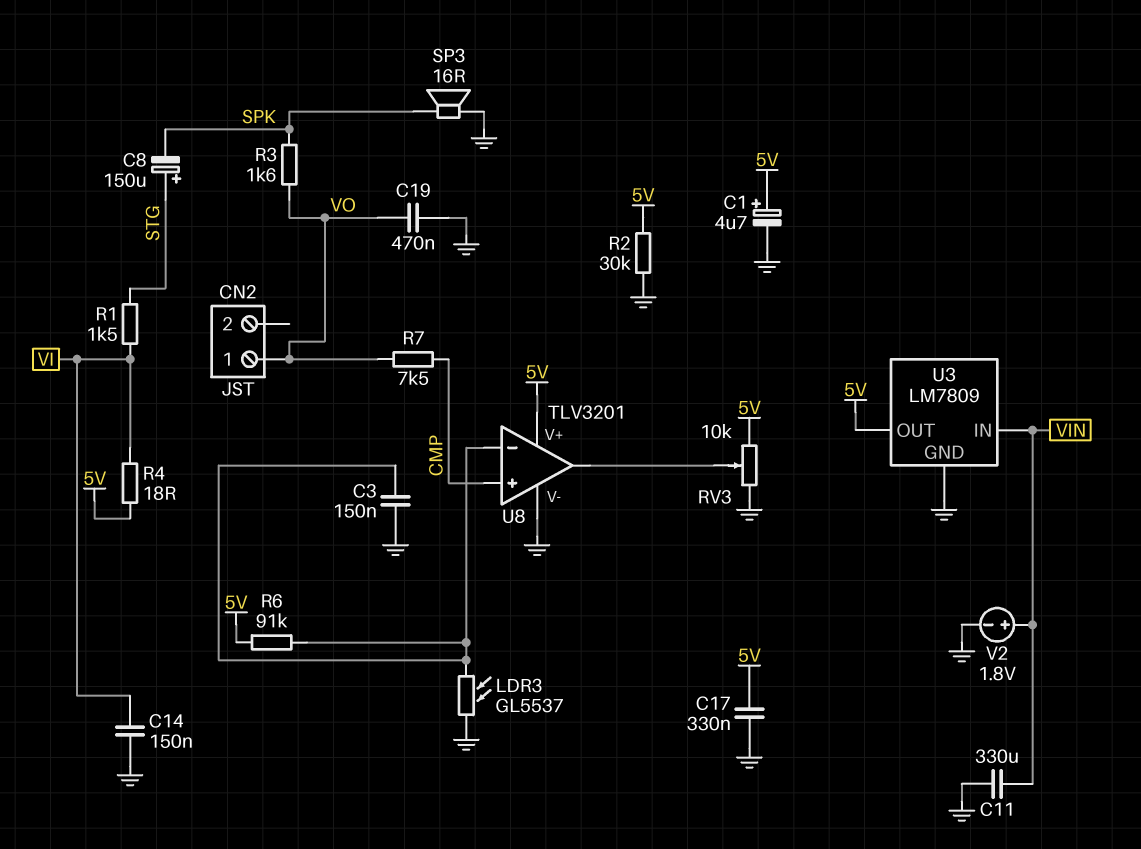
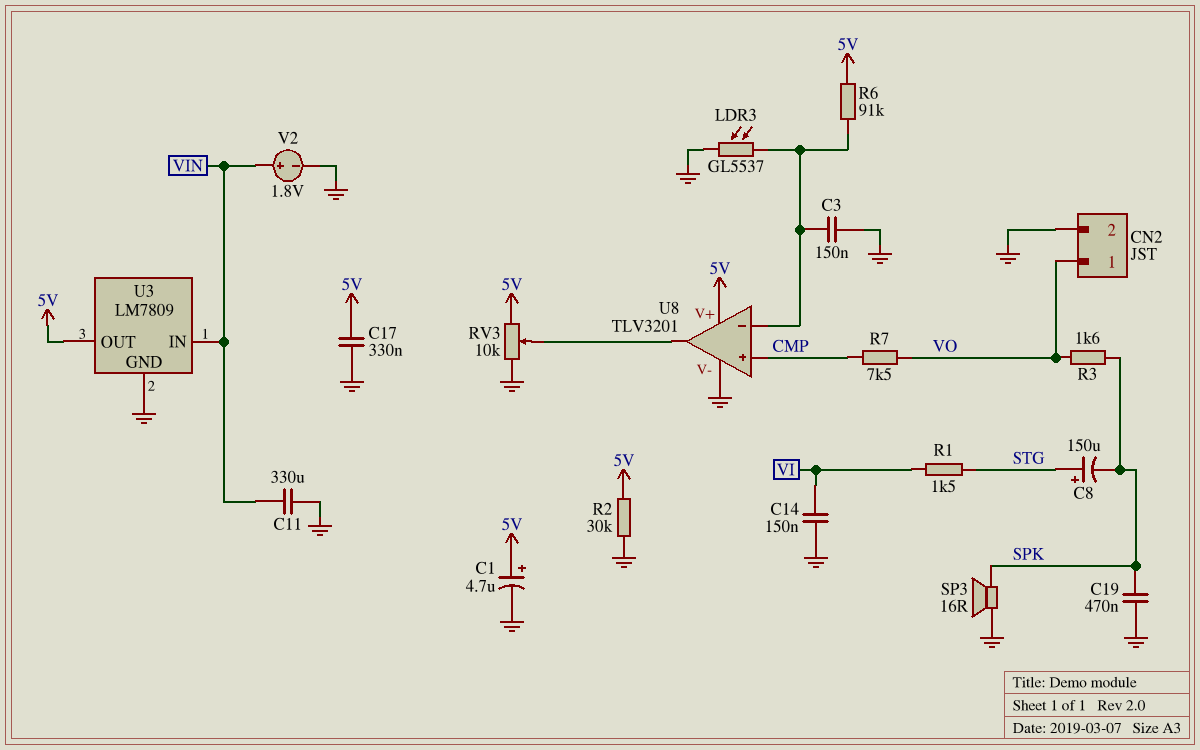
C19: 470nF (GND, VO) -> 470nF (GND, SPK)
CN2 pin 2: none -> GND
R4: 18 (5V, VI) -> none

